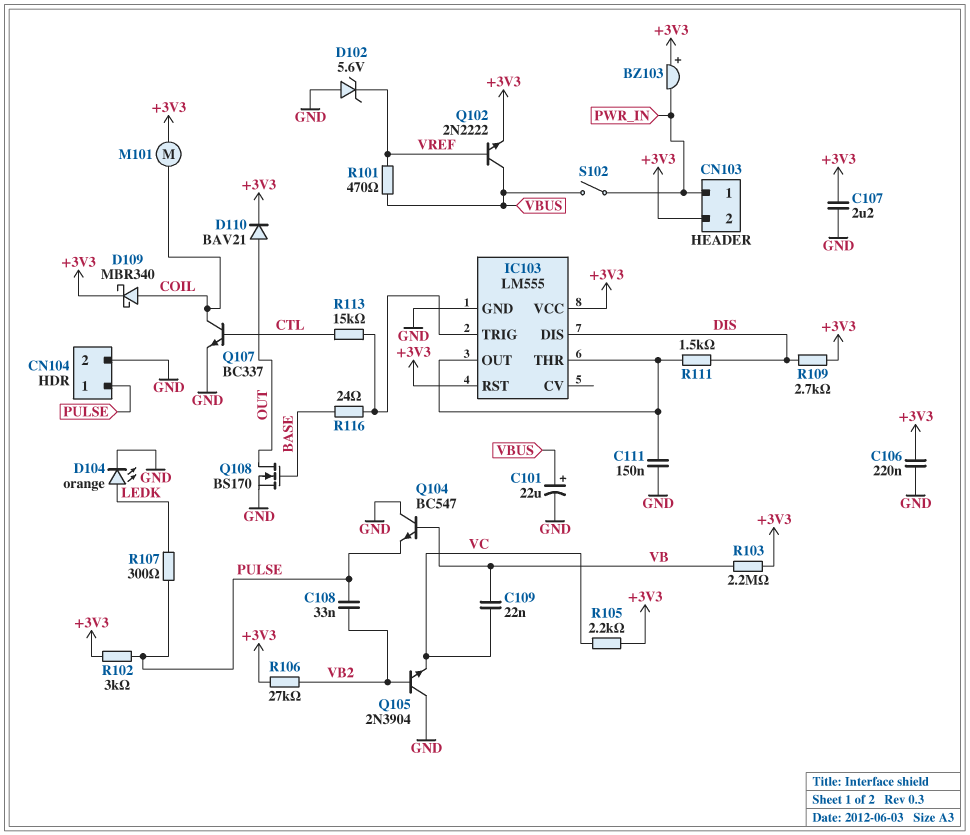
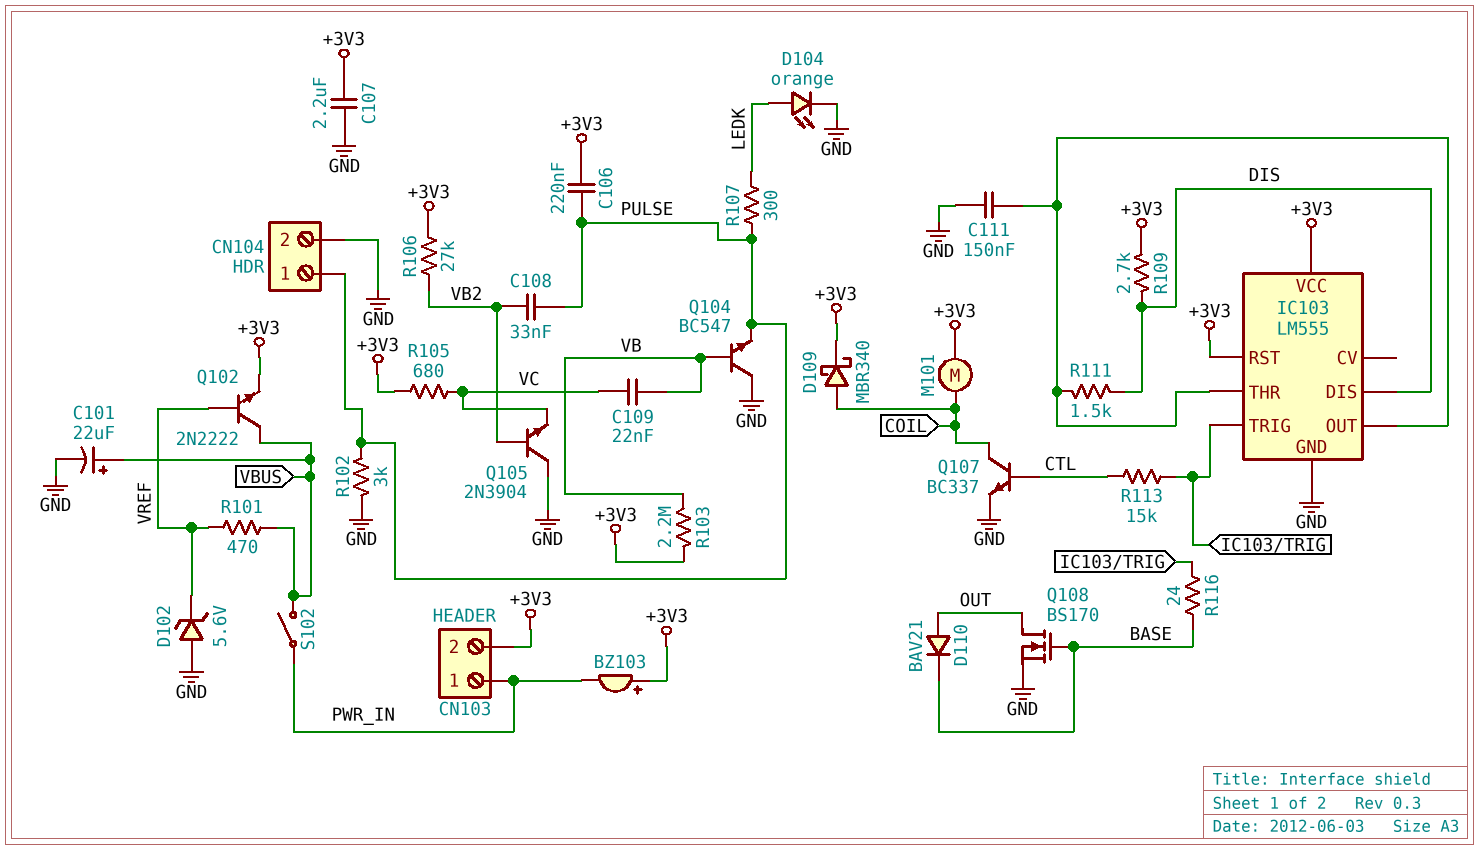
C106: 220nF (+3V3, GND) -> 220nF (+3V3, PULSE)
D110: diode BAV21 (A OUT, K +3V3) -> diode BAV21 (A OUT, K BASE)
R102: 3k (+3V3, PULSE) -> 3k (GND, PULSE)
R105: 2.2k (+3V3, VC) -> 680 (+3V3, VC)

